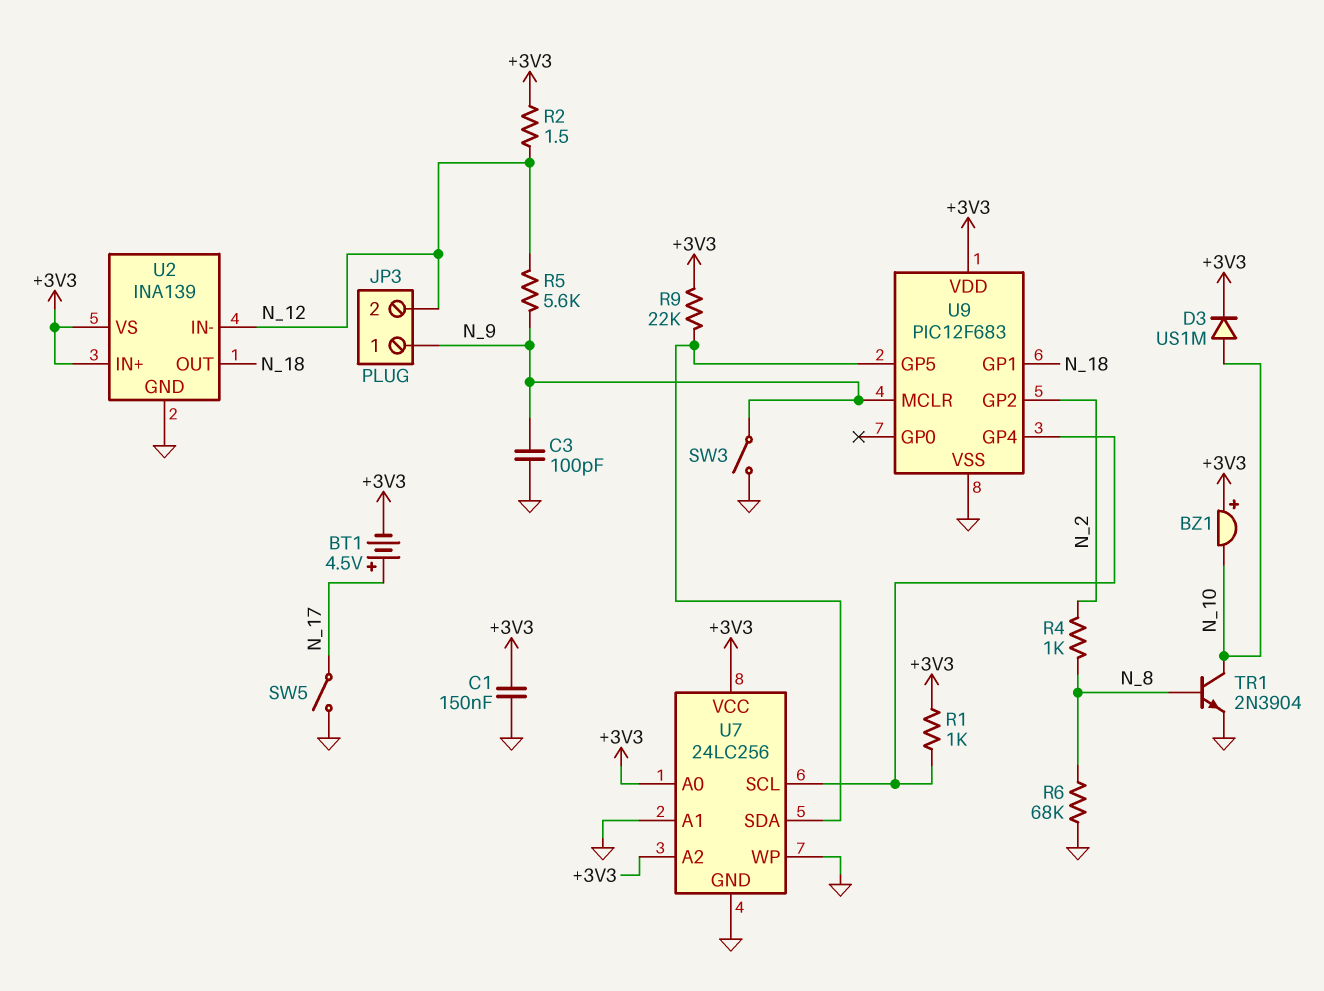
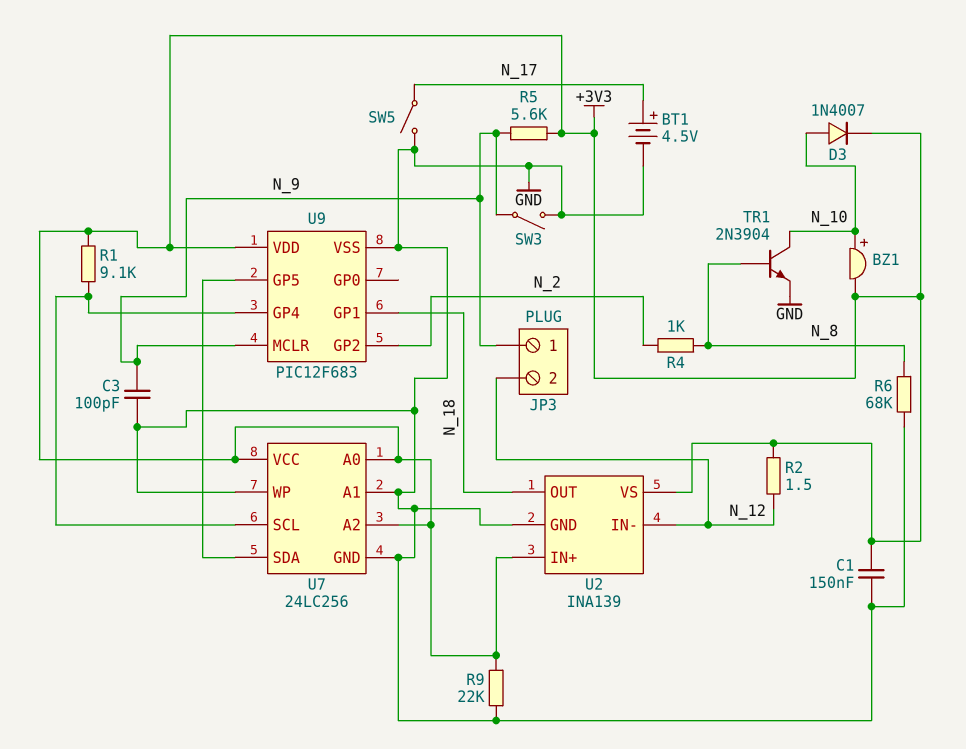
BT1: 4.5V (plus N_17, minus +3V3) -> 4.5V (plus N_17, minus GND)
BZ1: buzzer (plus +3V3, minus N_10) -> buzzer (plus N_10, minus +3V3)
D3: diode US1M (A N_10, K +3V3) -> diode 1N4007 (A N_10, K +3V3)
R1: 1k (+3V3, U7/SCL) -> 9.1k (+3V3, U7/SCL)
R5: 5.6k (N_9, N_12) -> 5.6k (+3V3, N_9)
R9: 22k (+3V3, U7/SDA) -> 22k (+3V3, GND)

